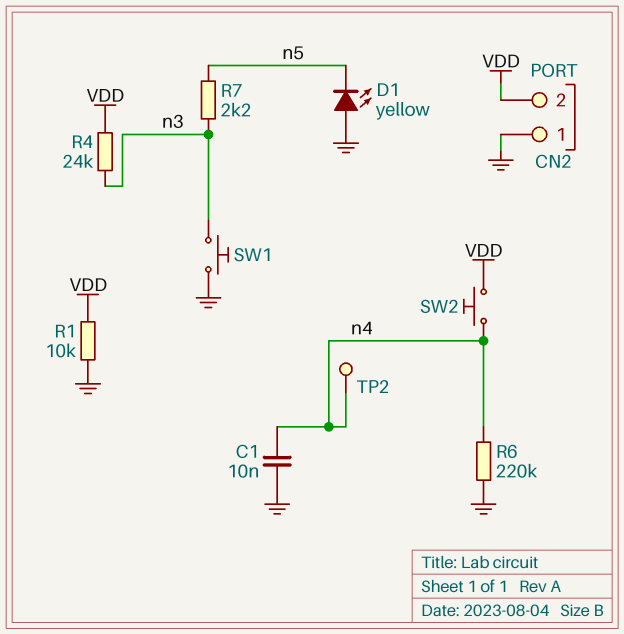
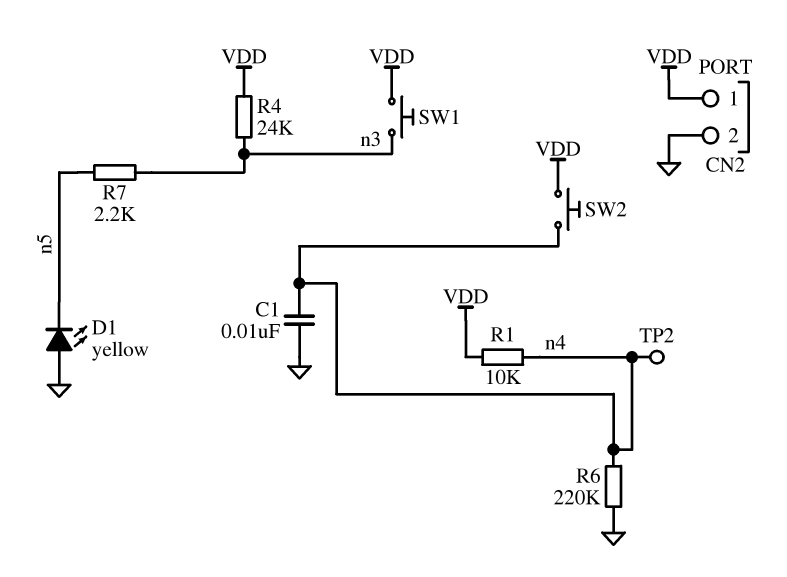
CN2 pin 1: GND -> VDD
CN2 pin 2: VDD -> GND
R1: 10k (GND, VDD) -> 10k (VDD, n4)
SW1: button (GND, n3) -> button (VDD, n3)

